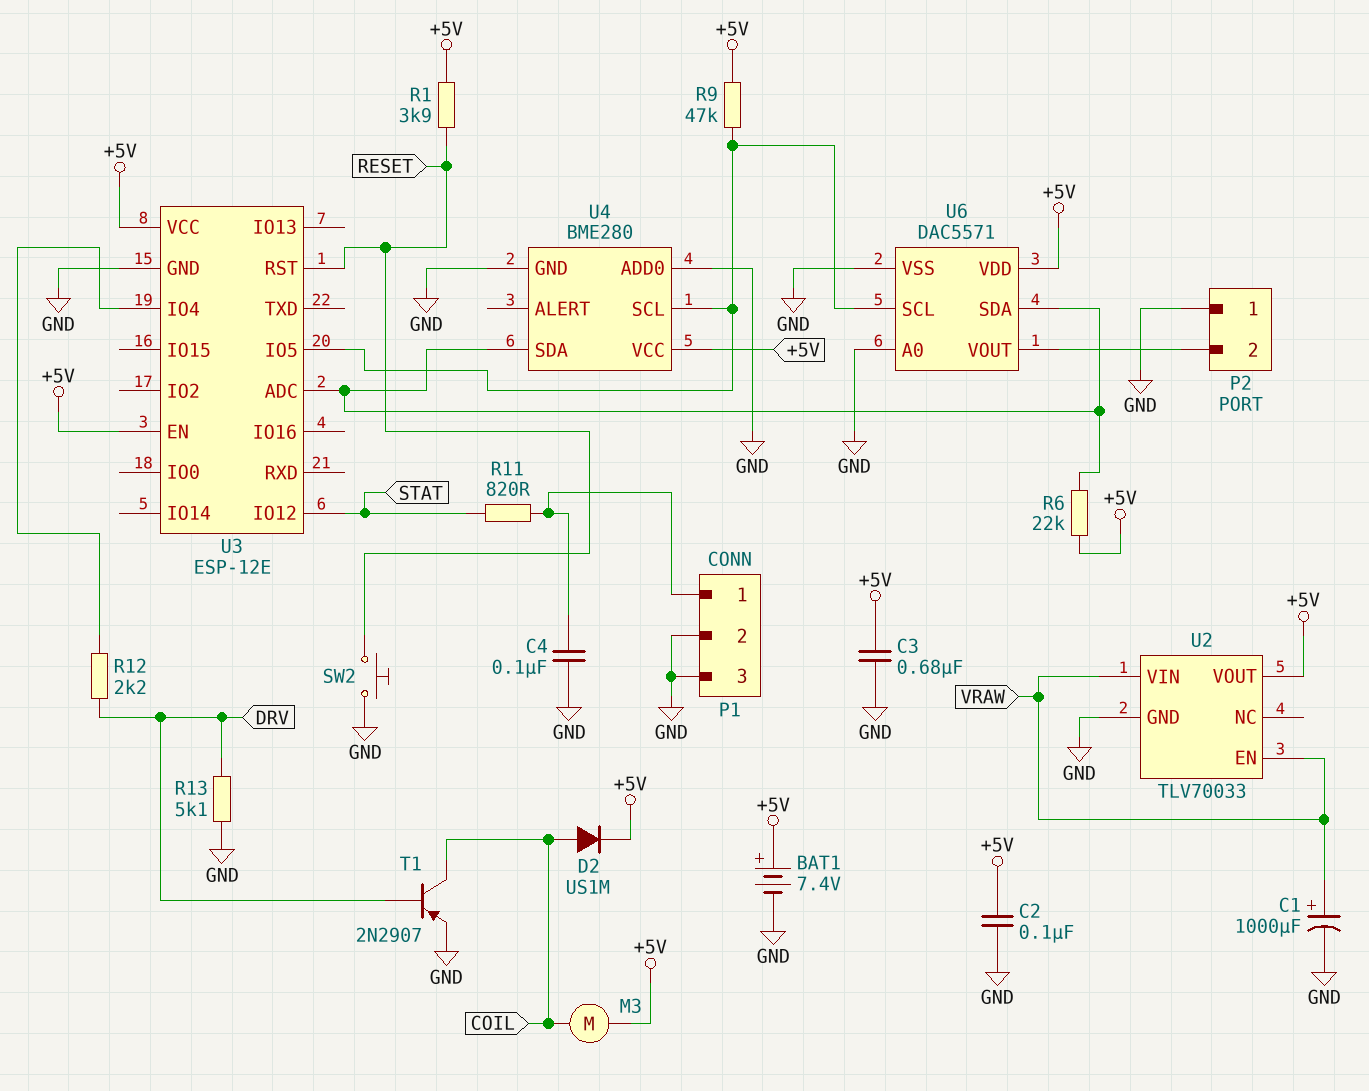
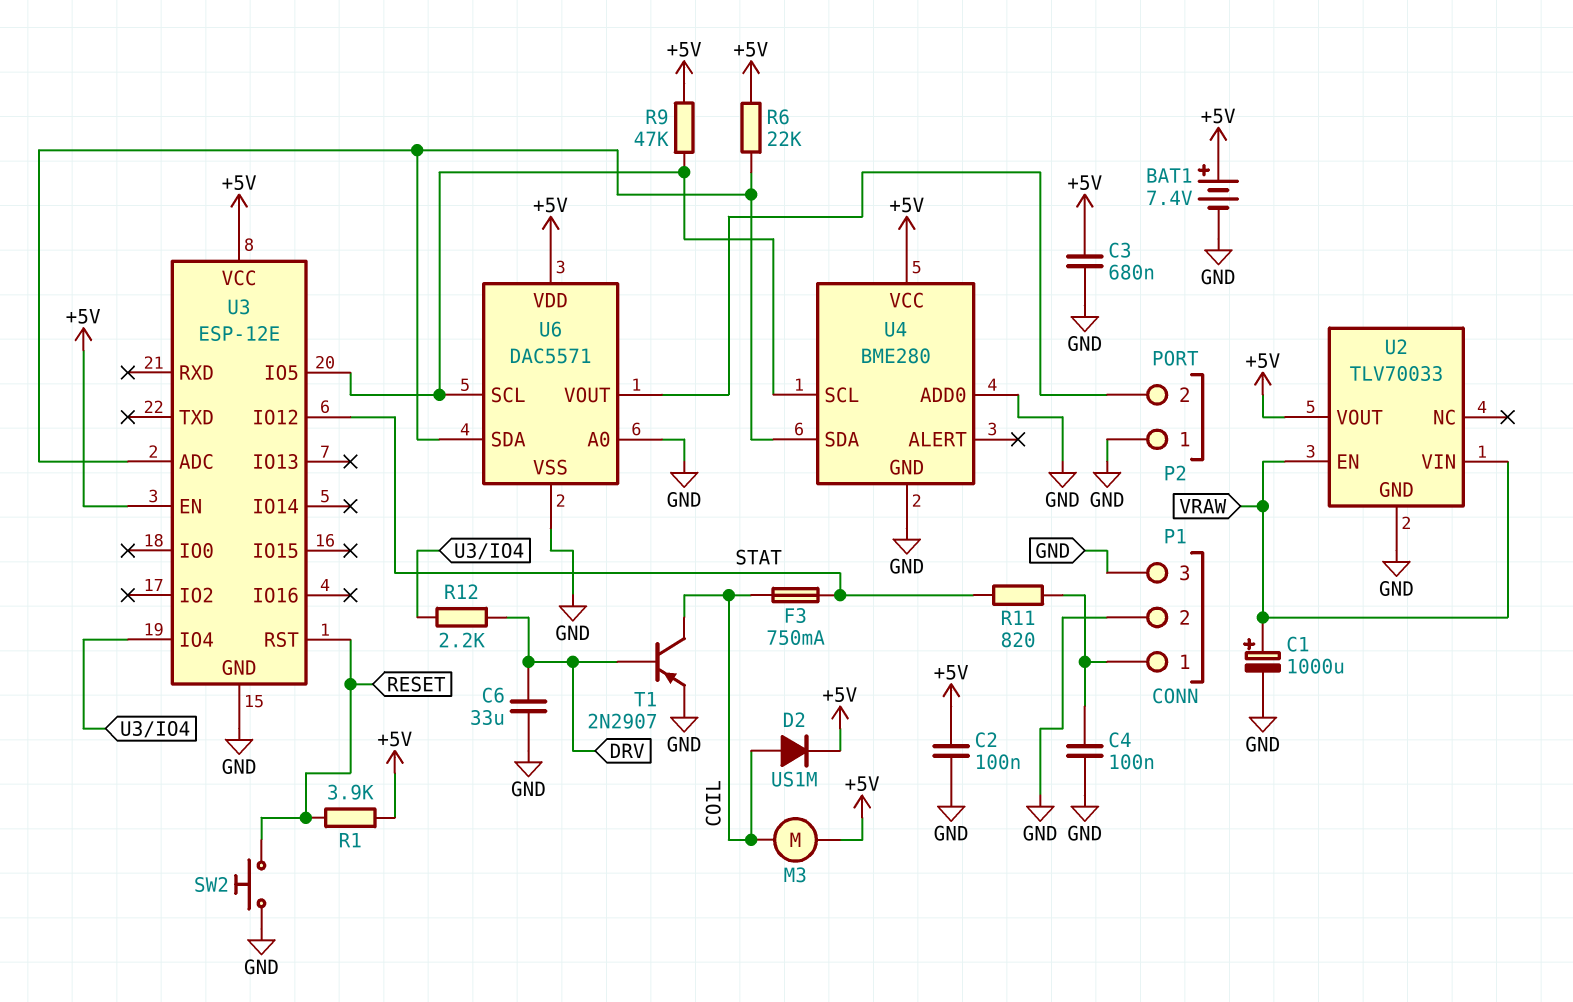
C6: none -> 33uF (DRV, GND)
F3: none -> 750mA (COIL, STAT)
R13: 5.1k (DRV, GND) -> none

